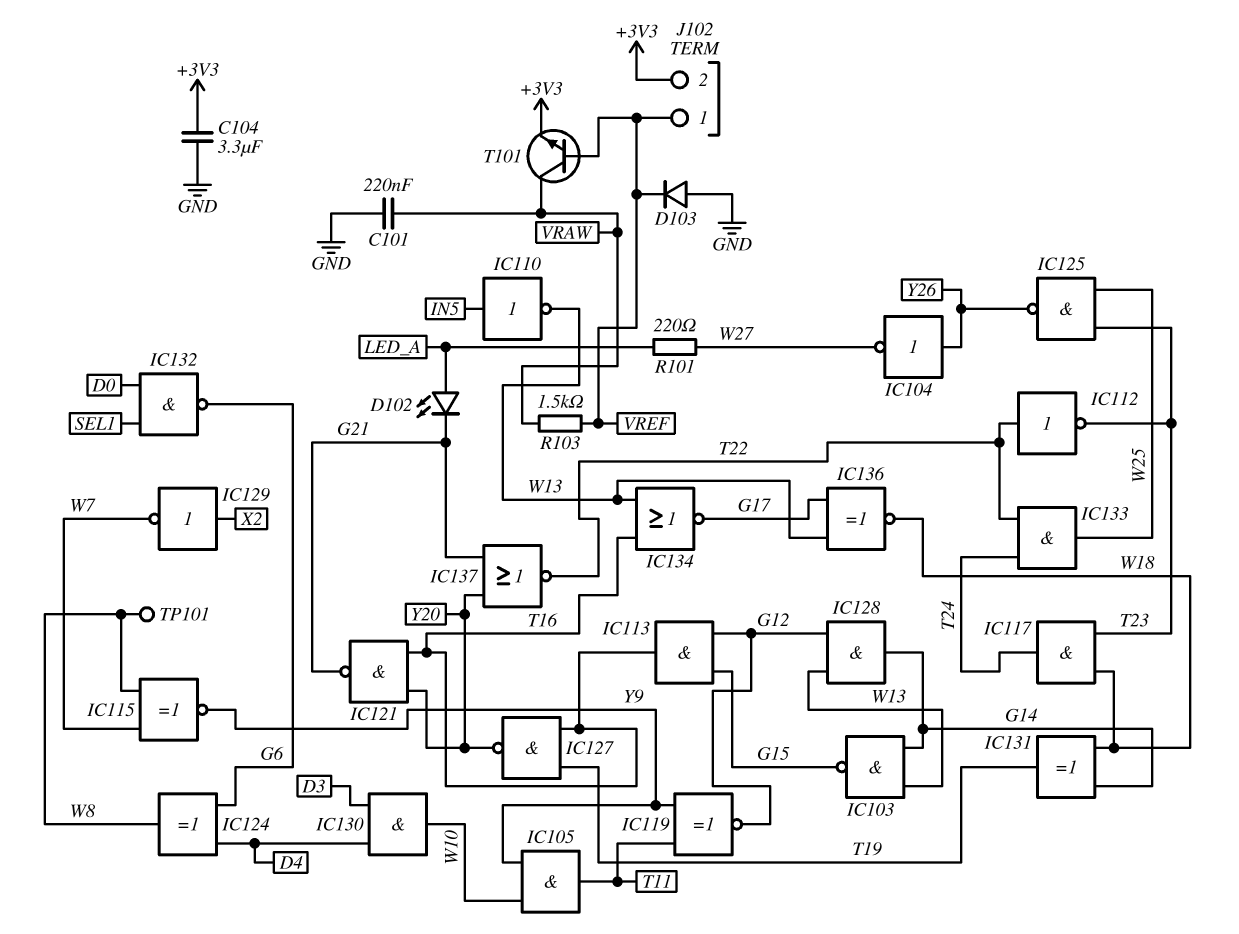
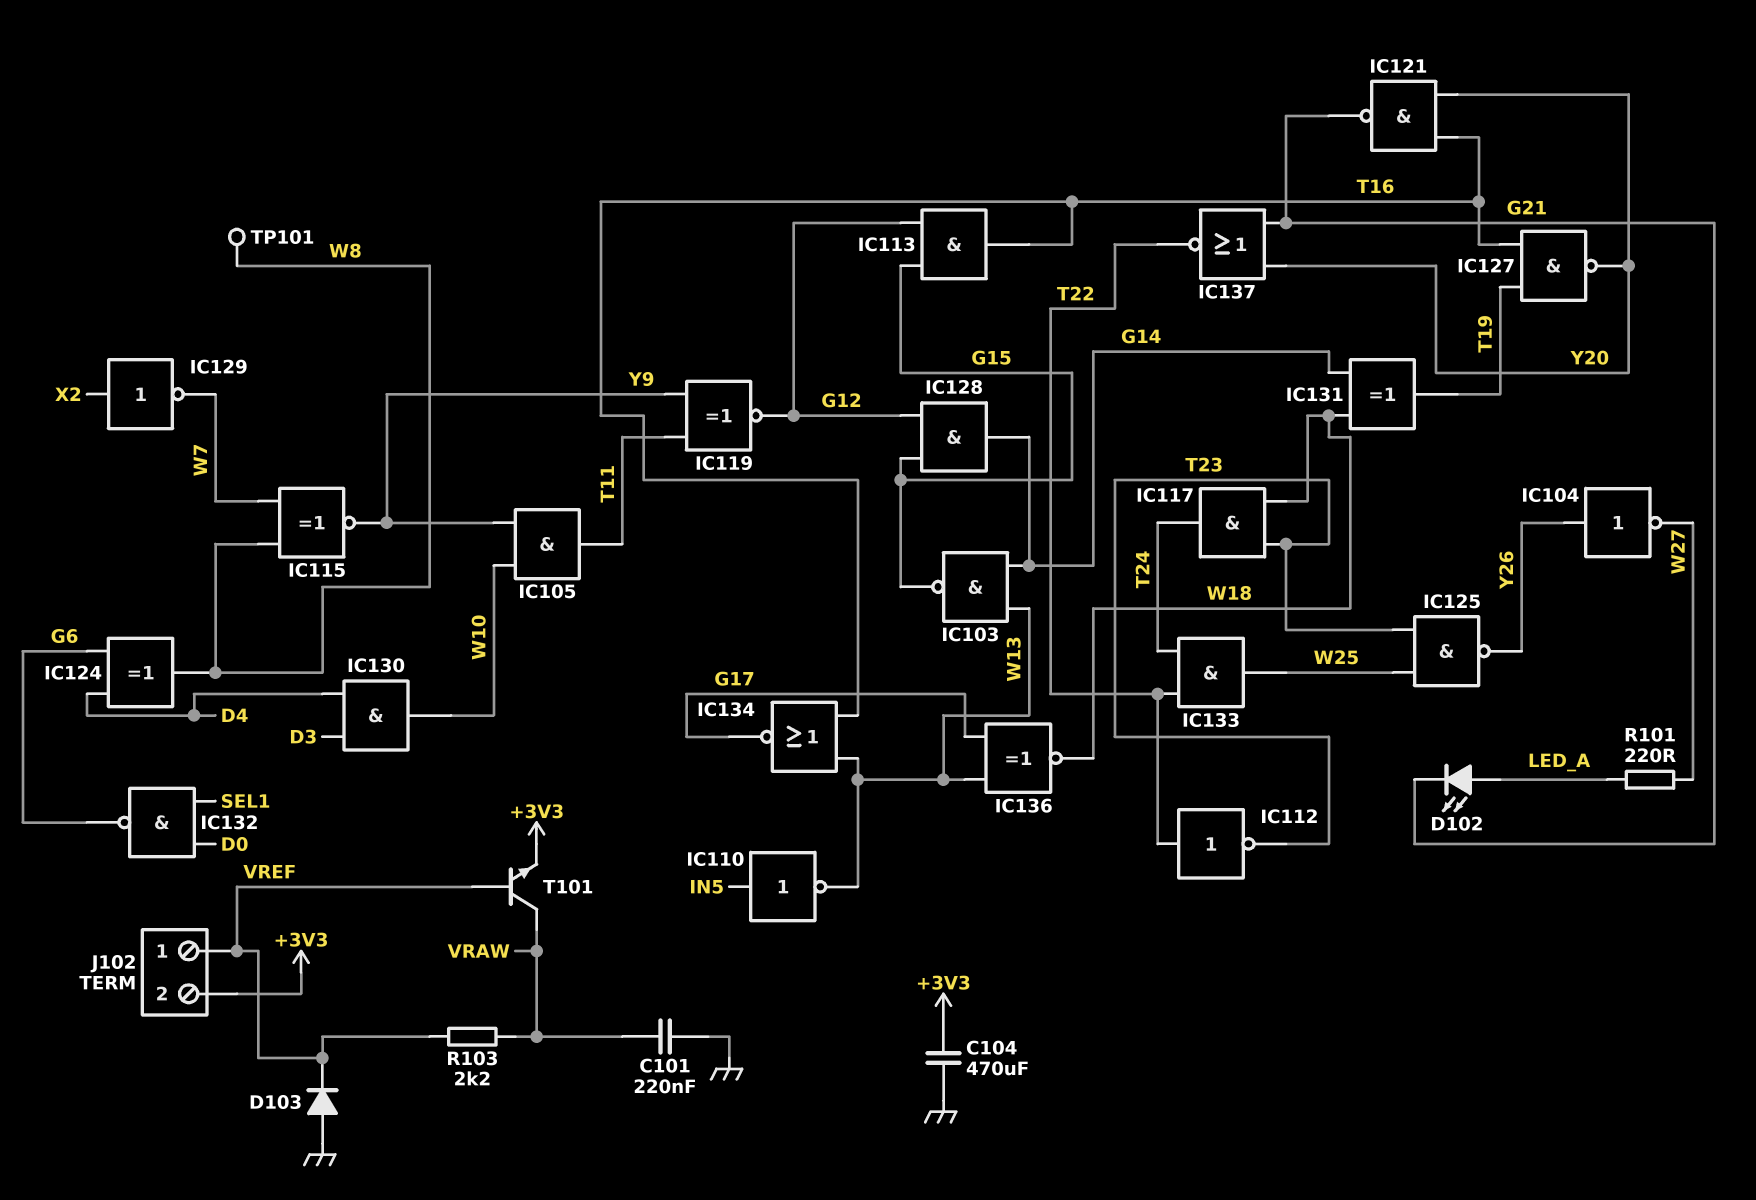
C104: 3.3uF (+3V3, GND) -> 470uF (+3V3, GND)
IC128: AND (in G12, in W13, out G14) -> AND (in G12, in G15, out G14)
R103: 1.5k (VRAW, VREF) -> 2.2k (VRAW, VREF)

